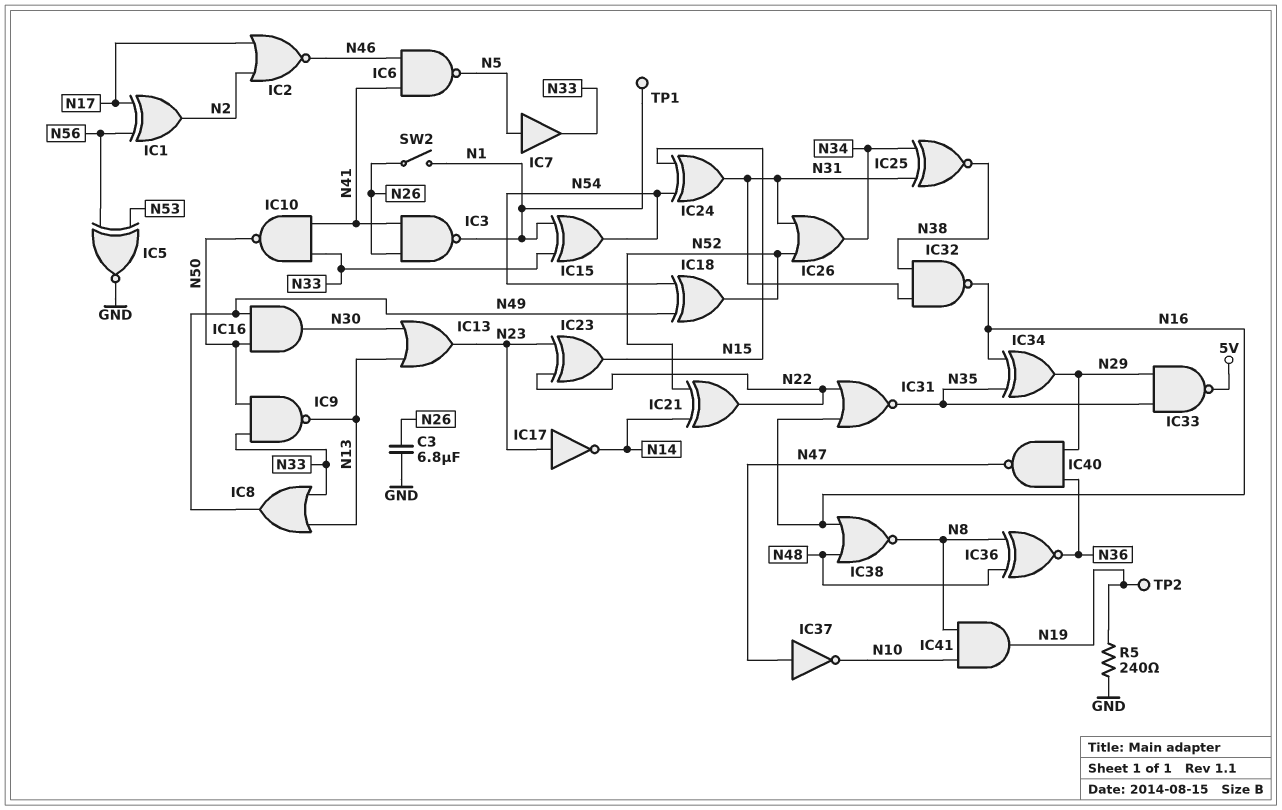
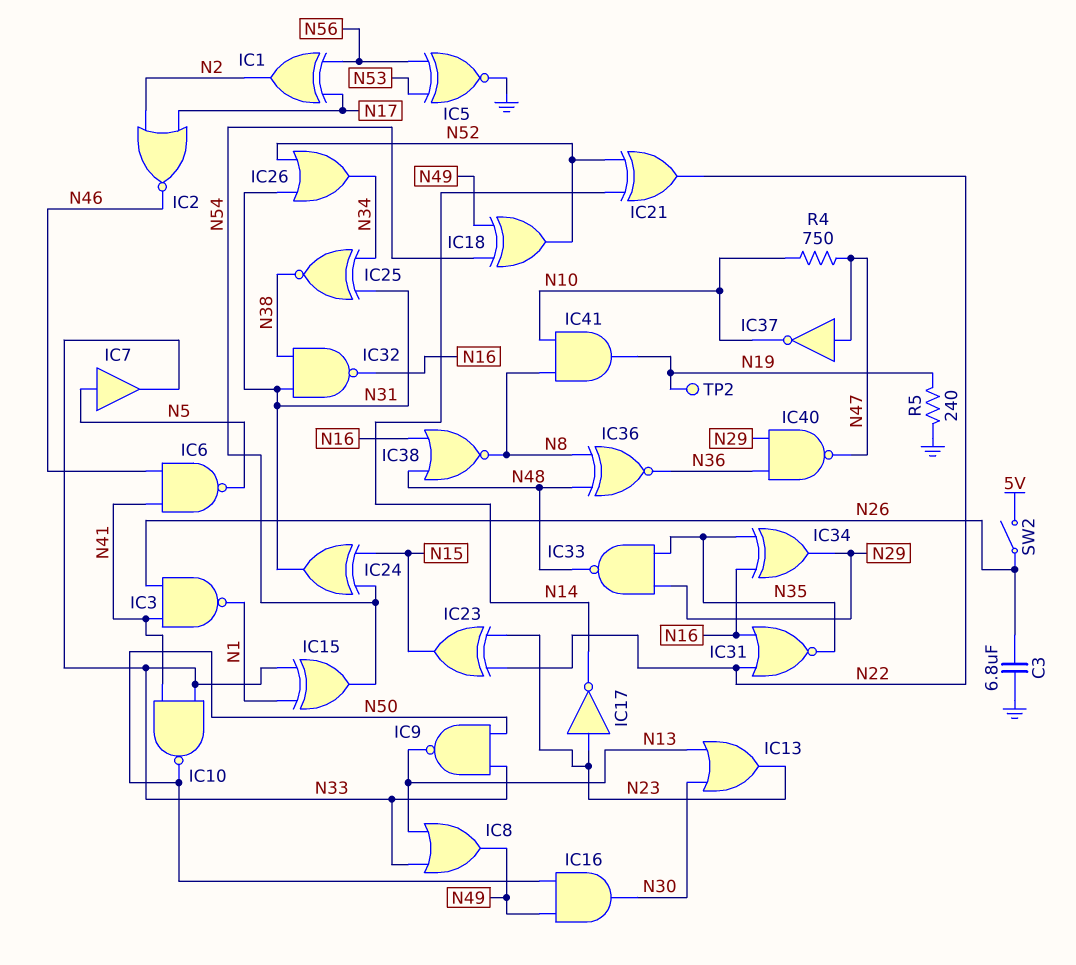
IC33: NAND (in N29, in N35, out 5V) -> NAND (in N29, in N35, out N48)
R4: none -> 750 (N10, N47)
SW2: switch (N1, N26) -> switch (5V, N26)
TP1: test point (N1) -> none

